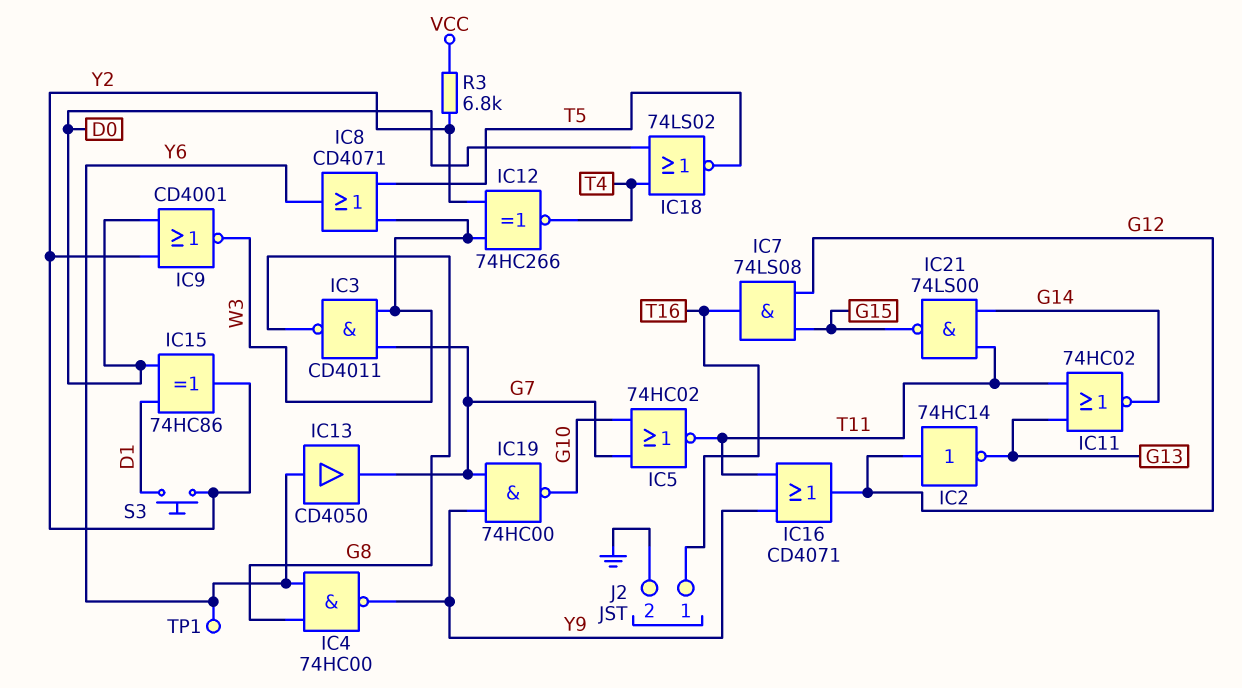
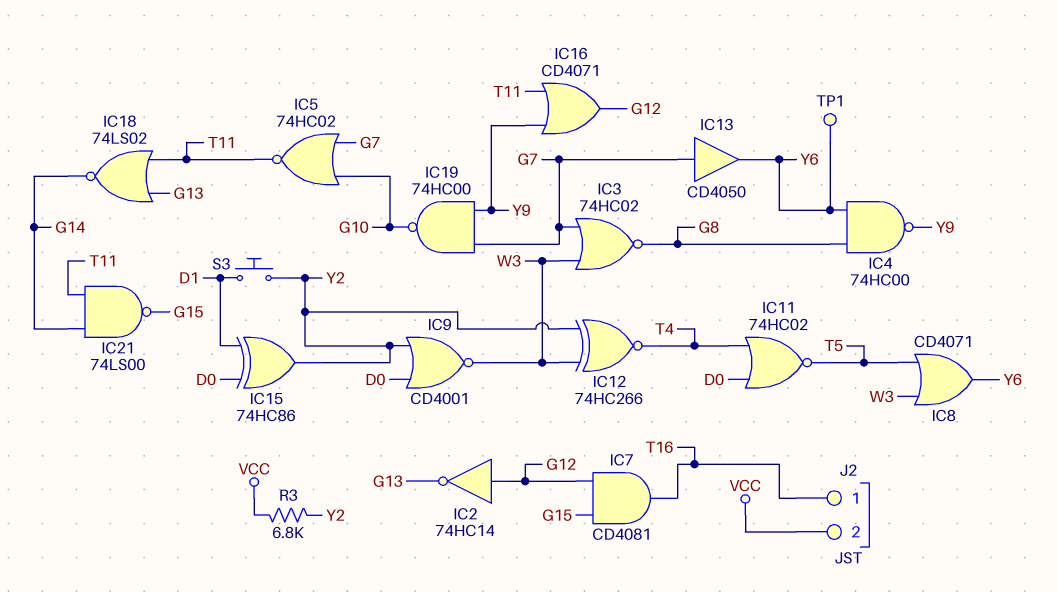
IC3: NAND CD4011 (in G7, in W3, out G8) -> NOR 74HC02 (in G7, in W3, out G8)
IC7: AND 74LS08 (in G12, in G15, out T16) -> AND CD4081 (in G12, in G15, out T16)
IC11: NOR 74HC02 (in G13, in T11, out G14) -> NOR 74HC02 (in D0, in T4, out T5)
IC13: buffer CD4050 (in Y6, out G7) -> buffer CD4050 (in G7, out Y6)
IC18: NOR 74LS02 (in D0, in T4, out T5) -> NOR 74LS02 (in G13, in T11, out G14)
J2 pin 2: GND -> VCC

